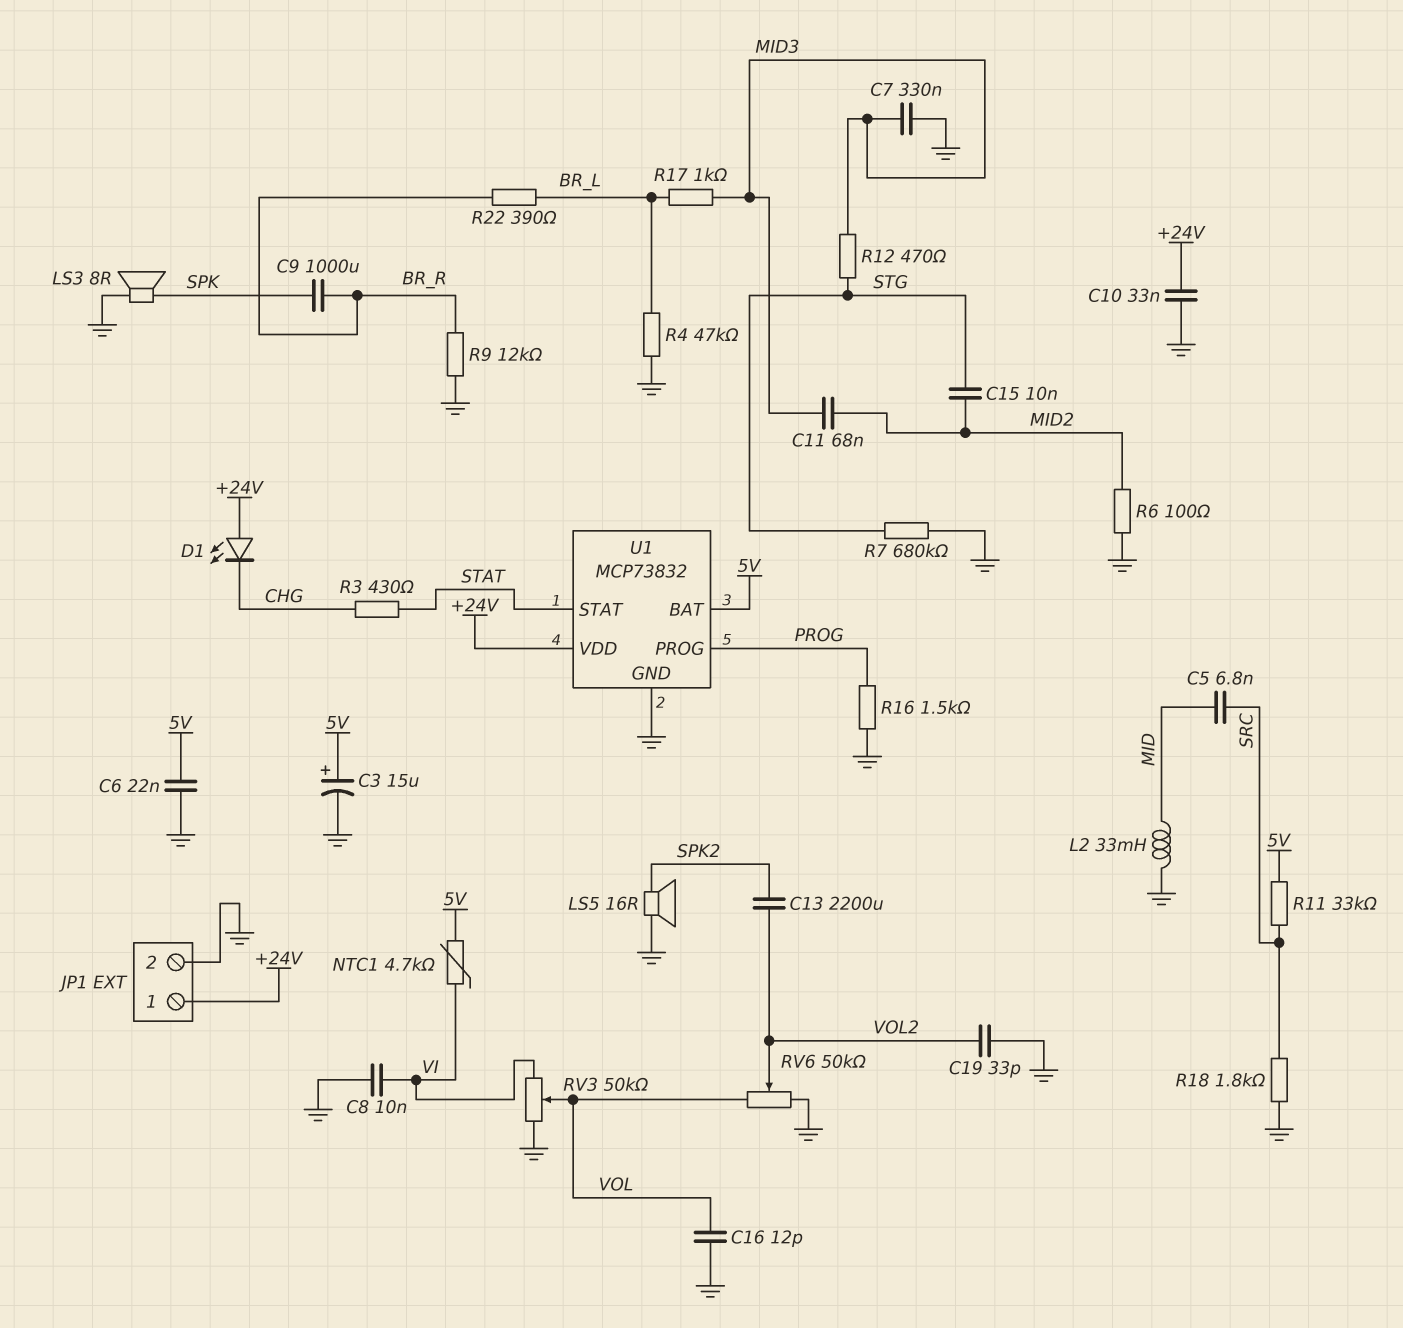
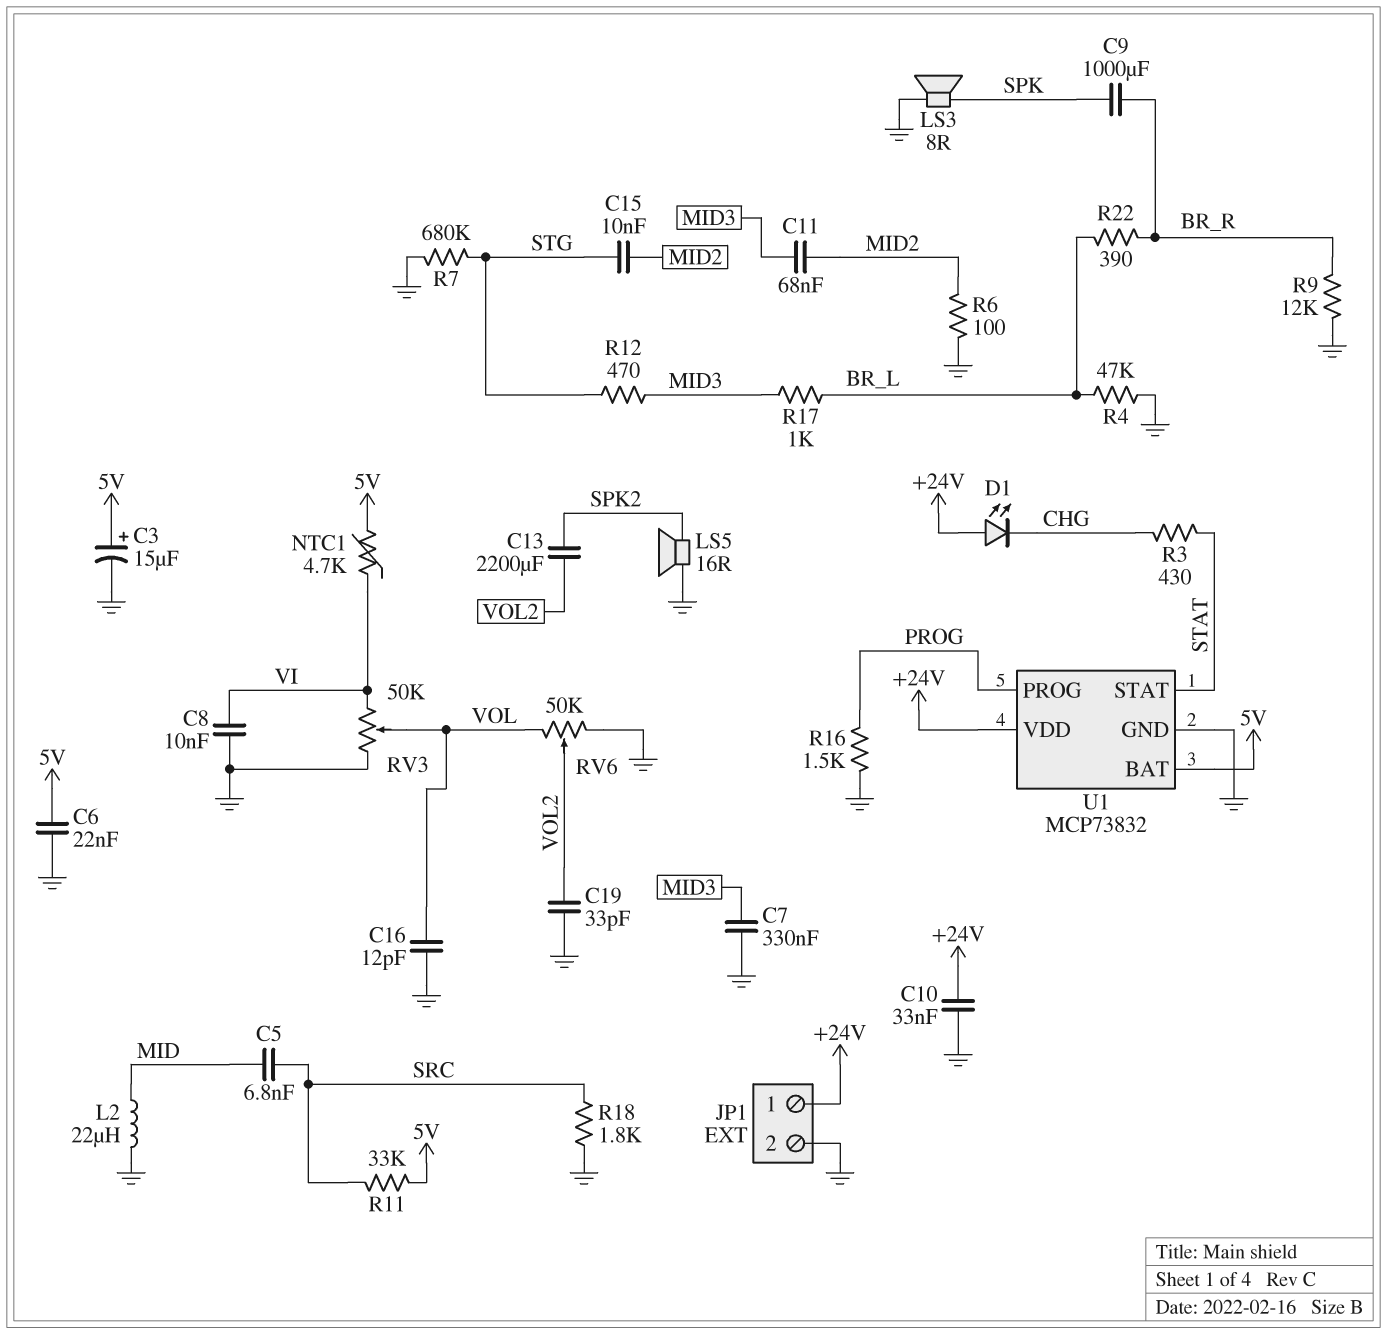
L2: 33mH (GND, MID) -> 22uH (GND, MID)

